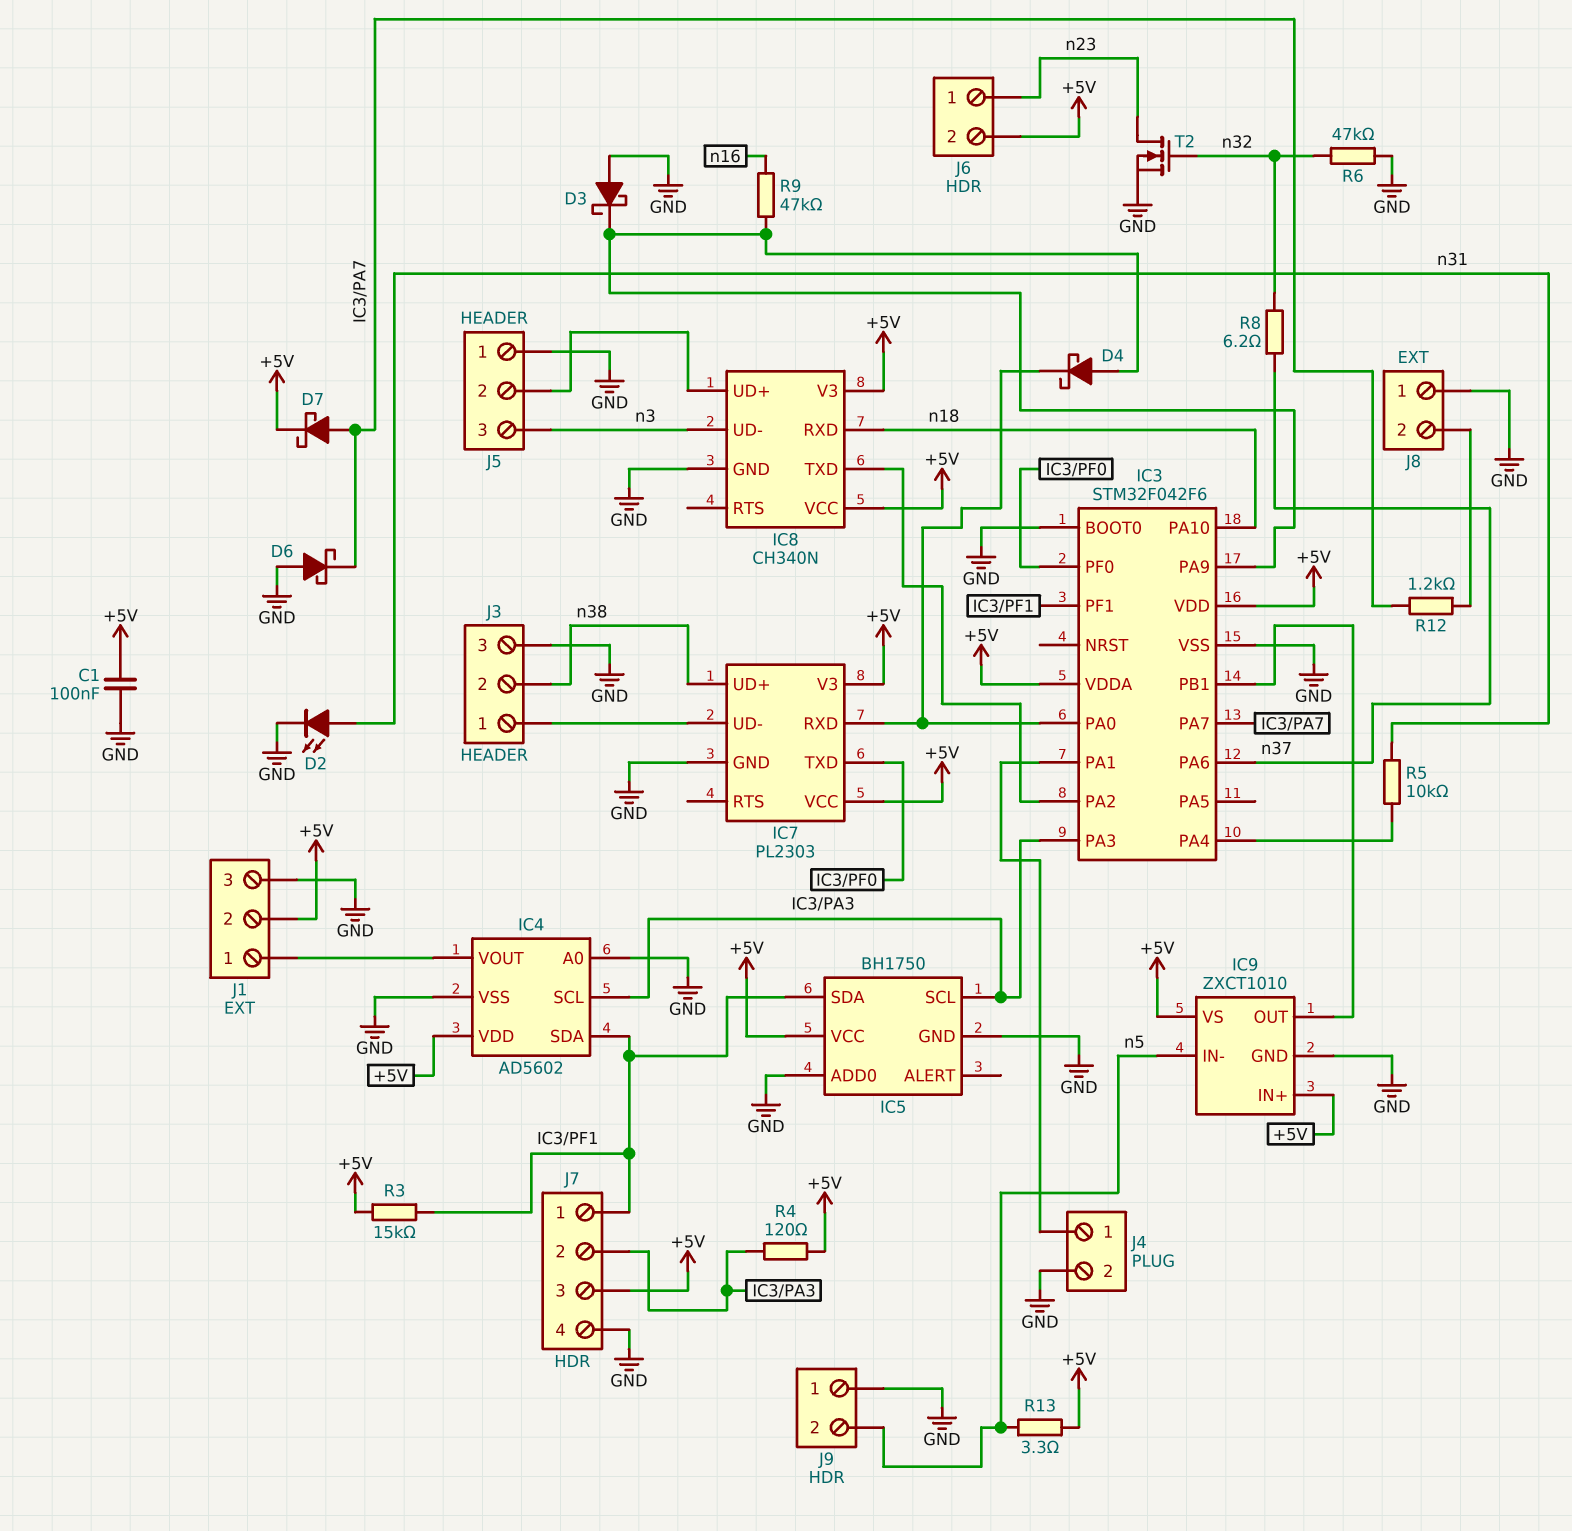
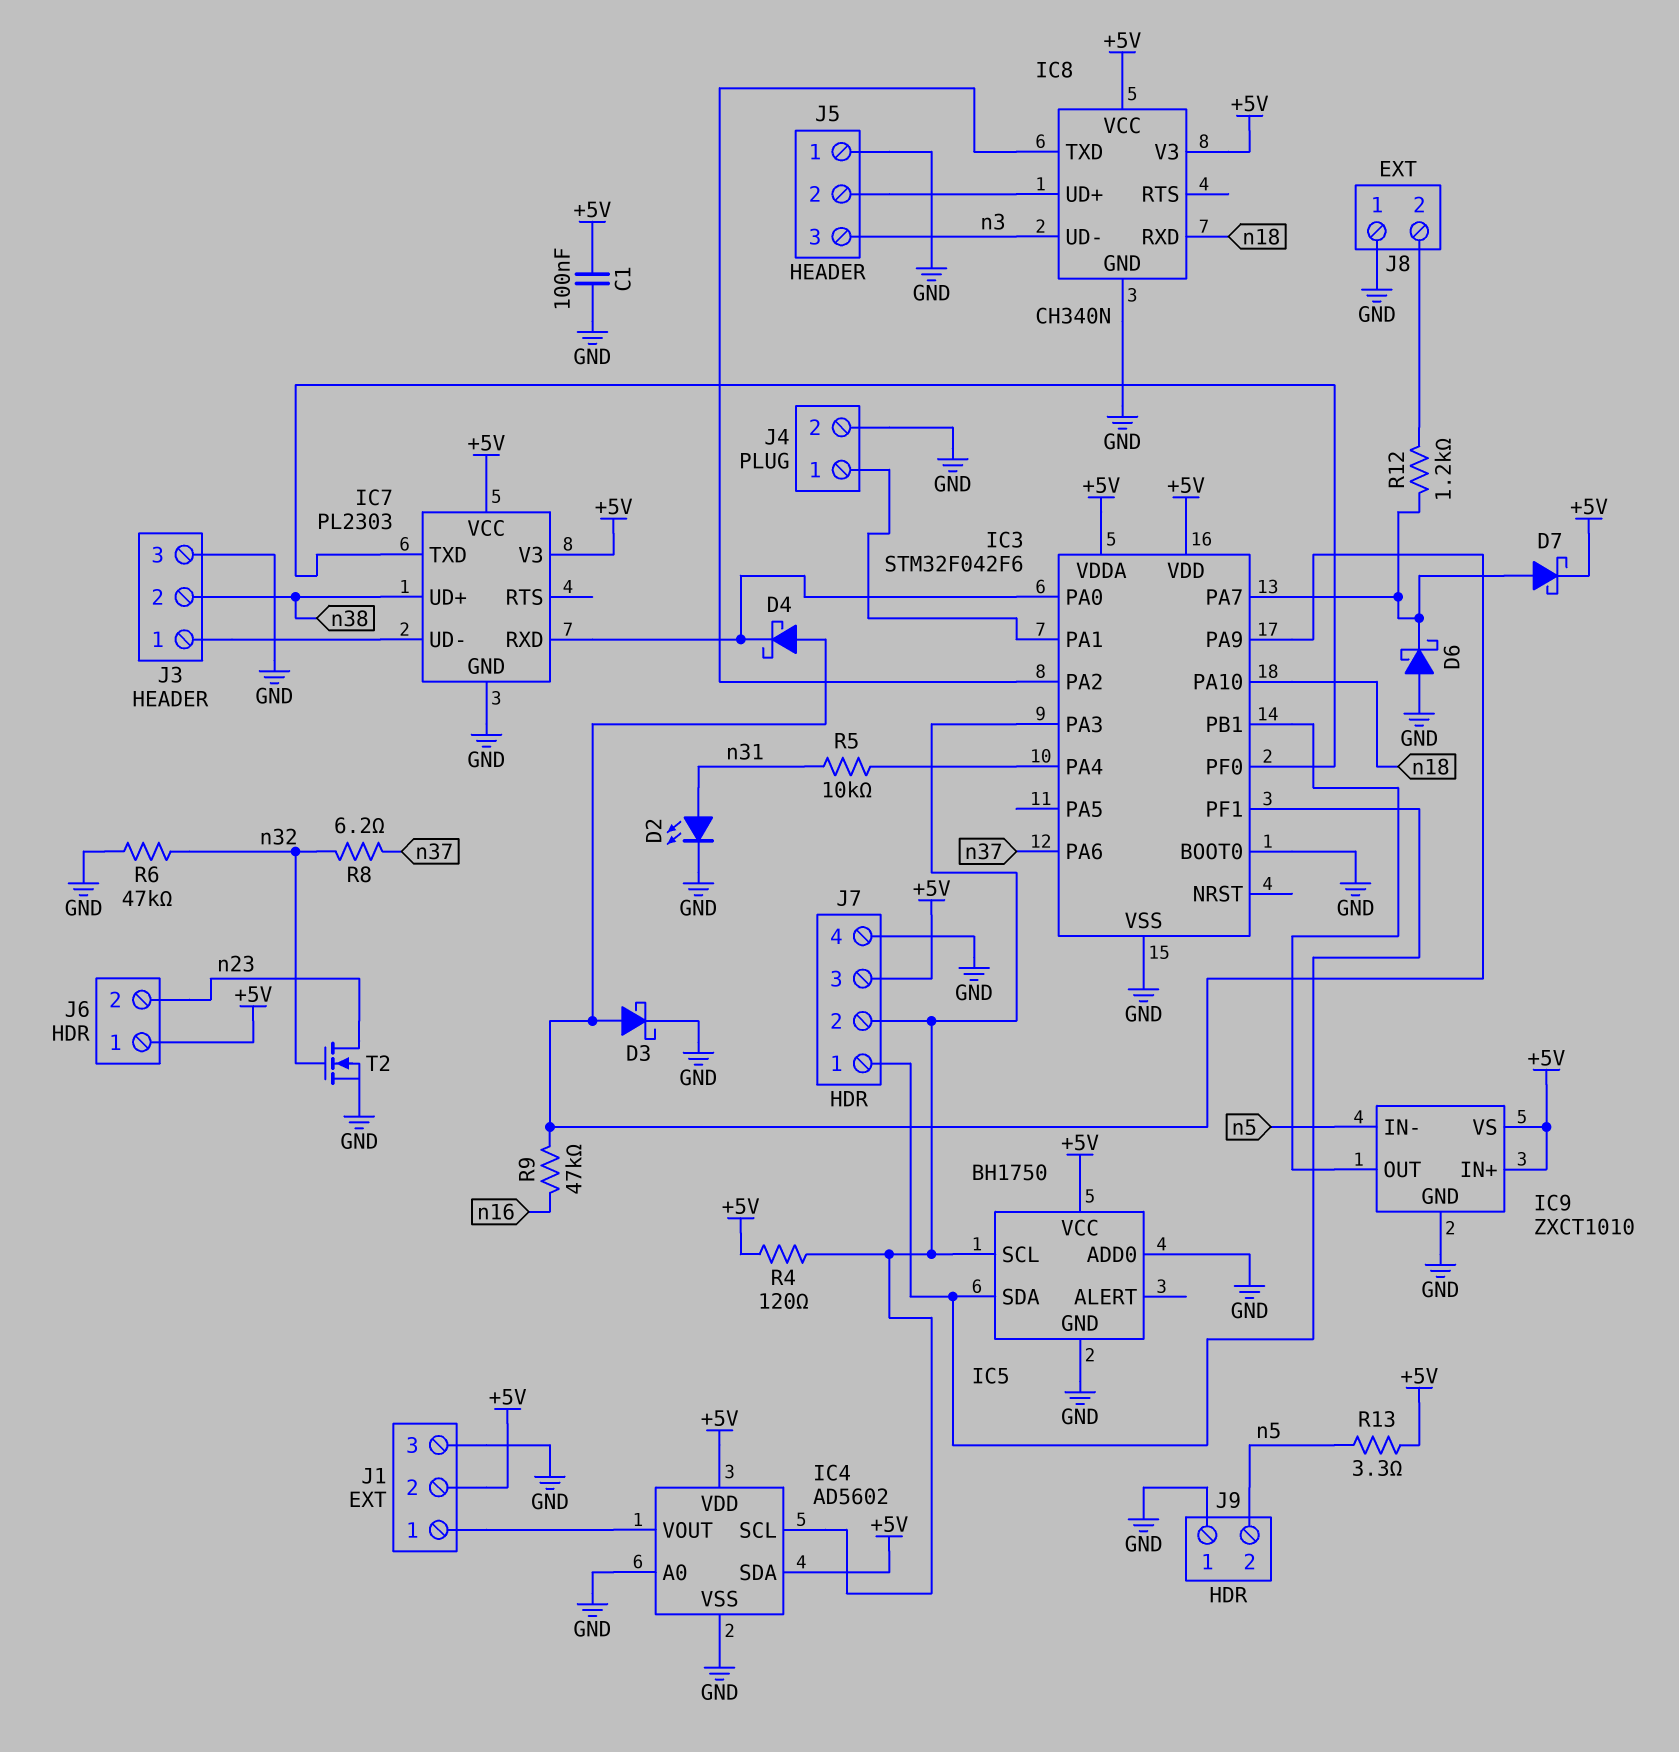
D3: schottky (A GND, K IC3/PA9) -> schottky (A IC3/PA9, K GND)
IC4 pin SDA: IC3/PF1 -> +5V
J6 pin 1: n23 -> +5V
J6 pin 2: +5V -> n23
R3: 15k (+5V, IC3/PF1) -> none

